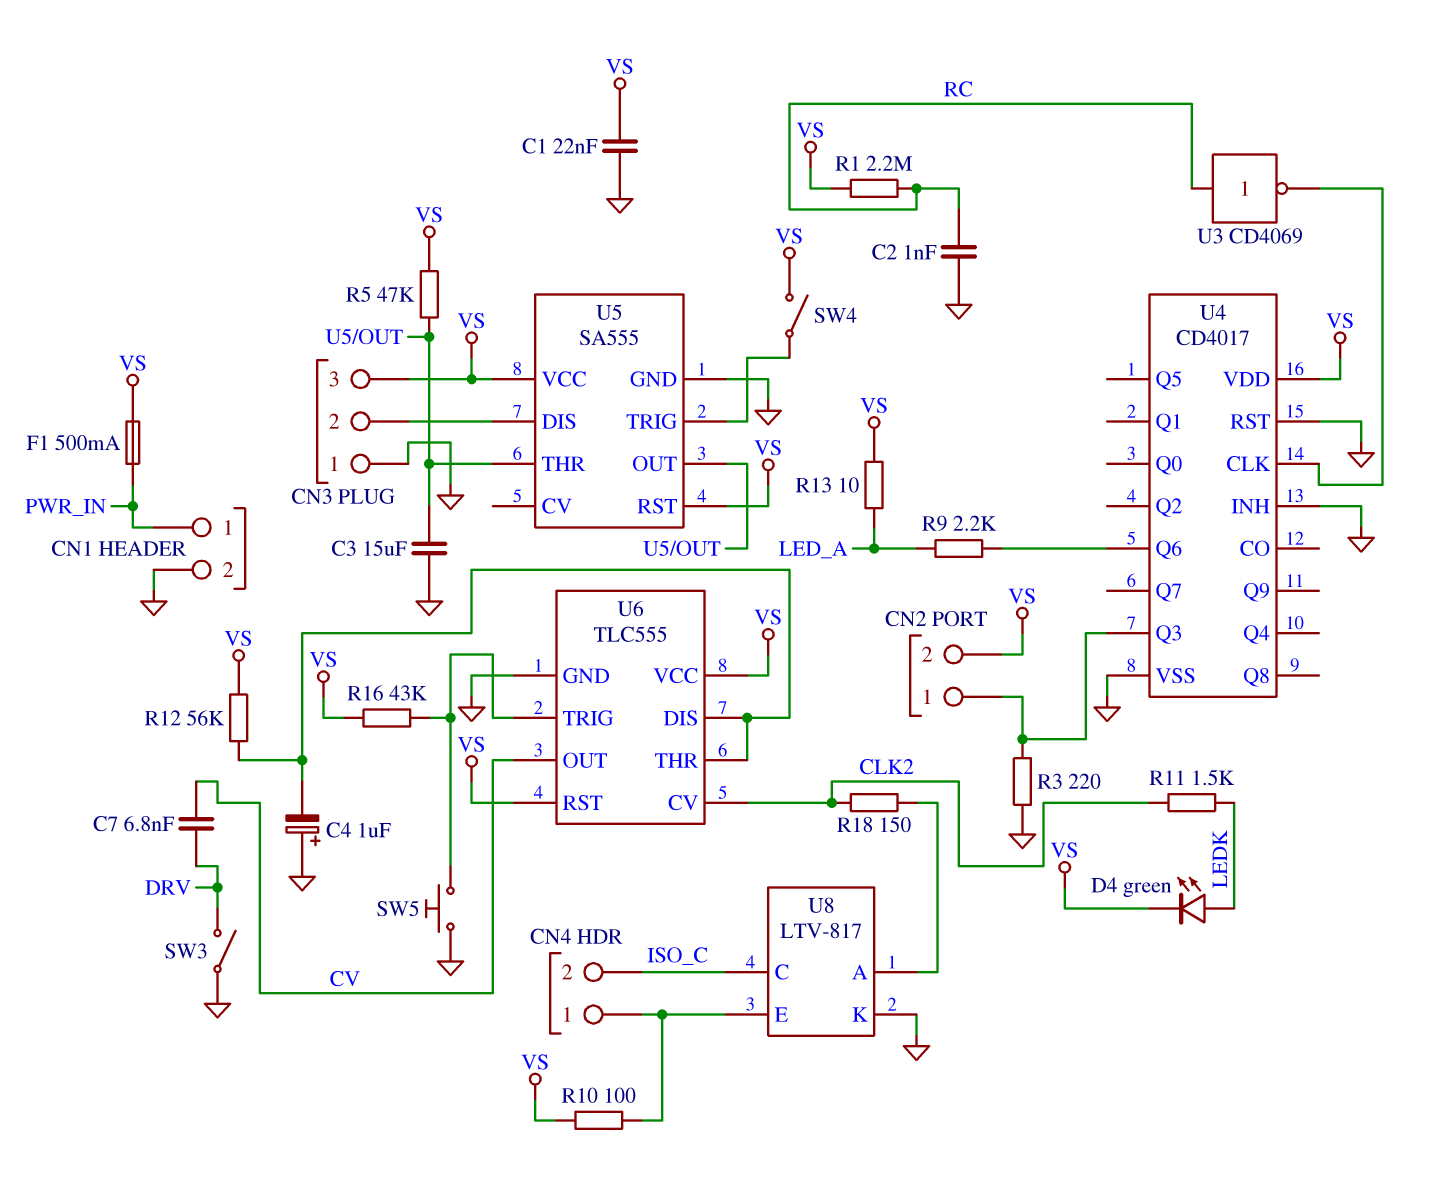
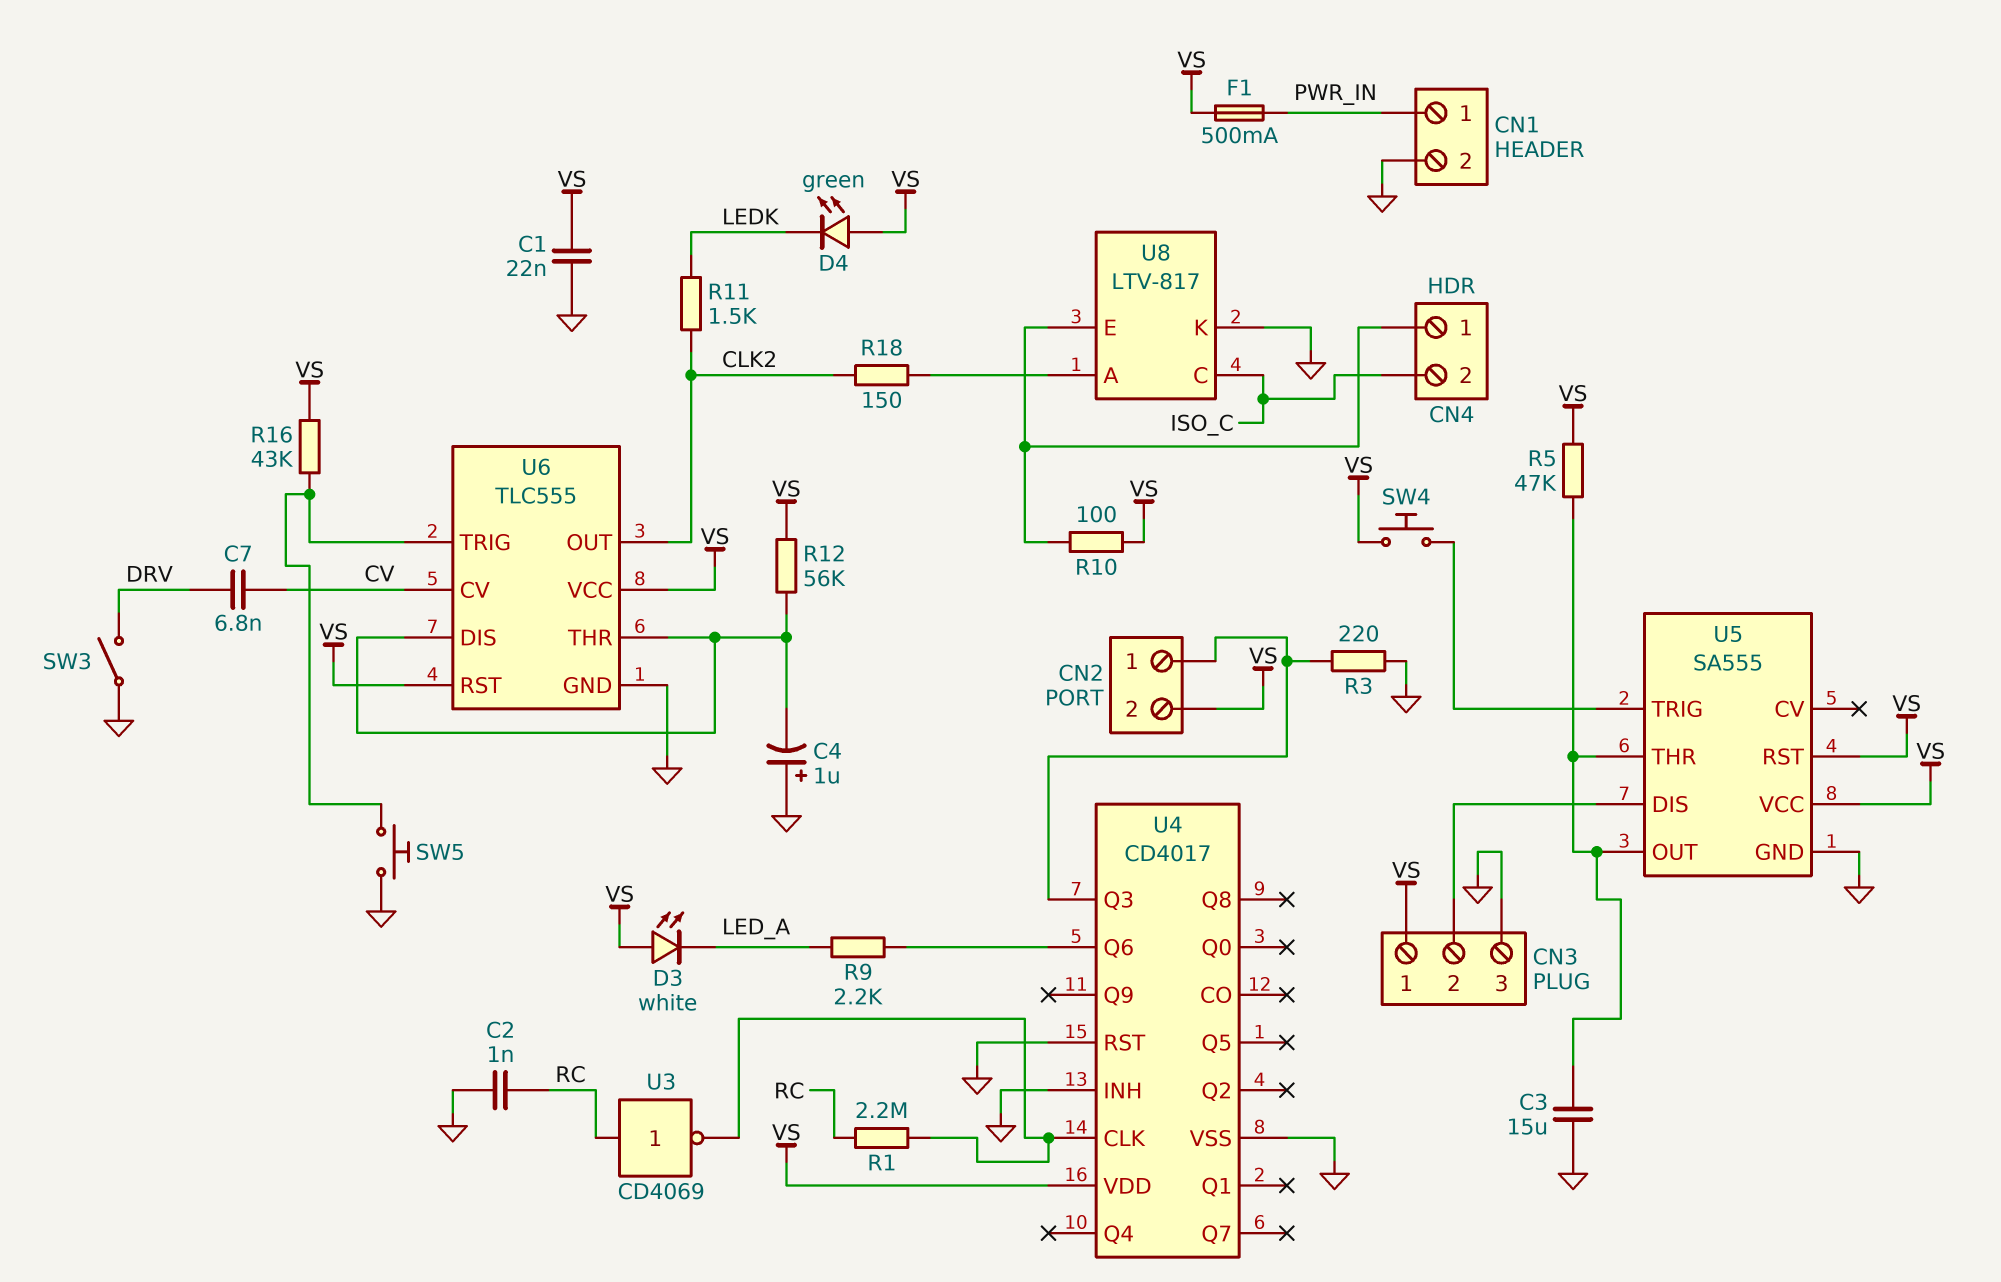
CN3 pin 1: GND -> VS
CN3 pin 3: VS -> GND
D3: none -> LED white (A VS, K LED_A)
D4: LED green (A LEDK, K VS) -> LED green (A VS, K LEDK)
R1: 2.2M (RC, VS) -> 2.2M (RC, U4/CLK)
R13: 10 (LED_A, VS) -> none
SW4: switch (U5/TRIG, VS) -> button (U5/TRIG, VS)
U6 pin CV: CLK2 -> CV
U6 pin OUT: CV -> CLK2

